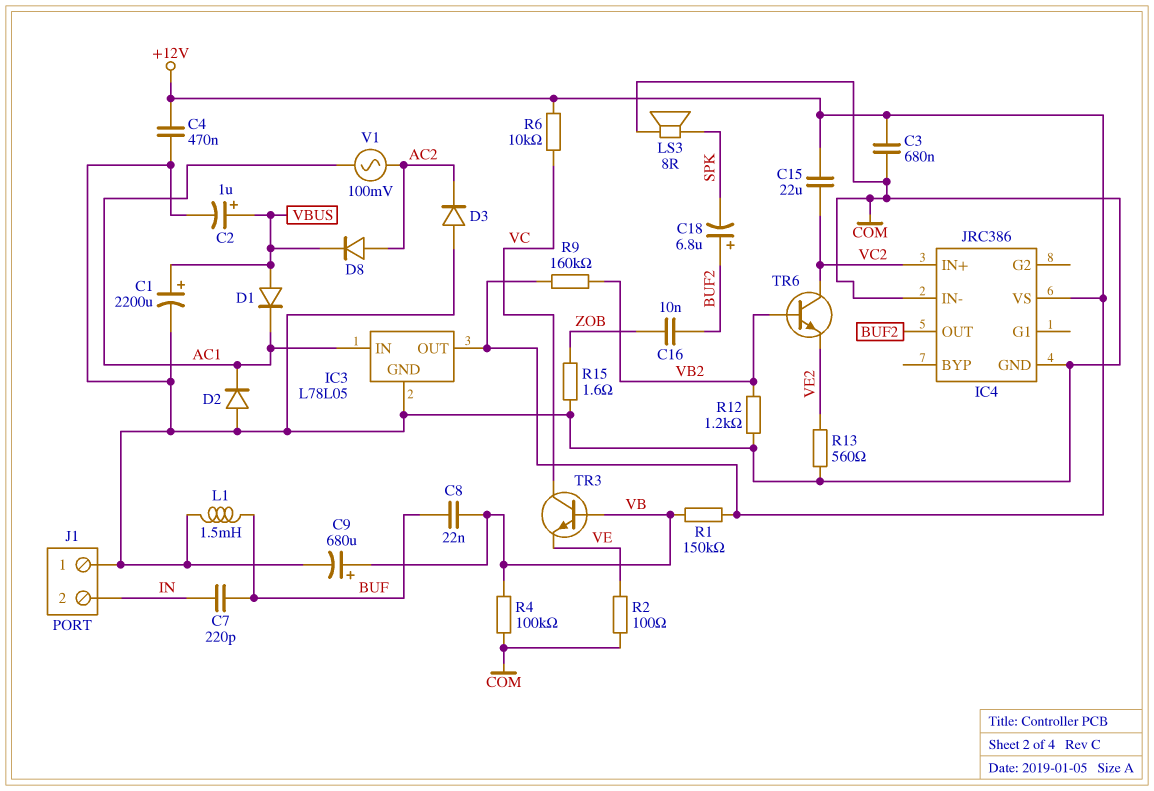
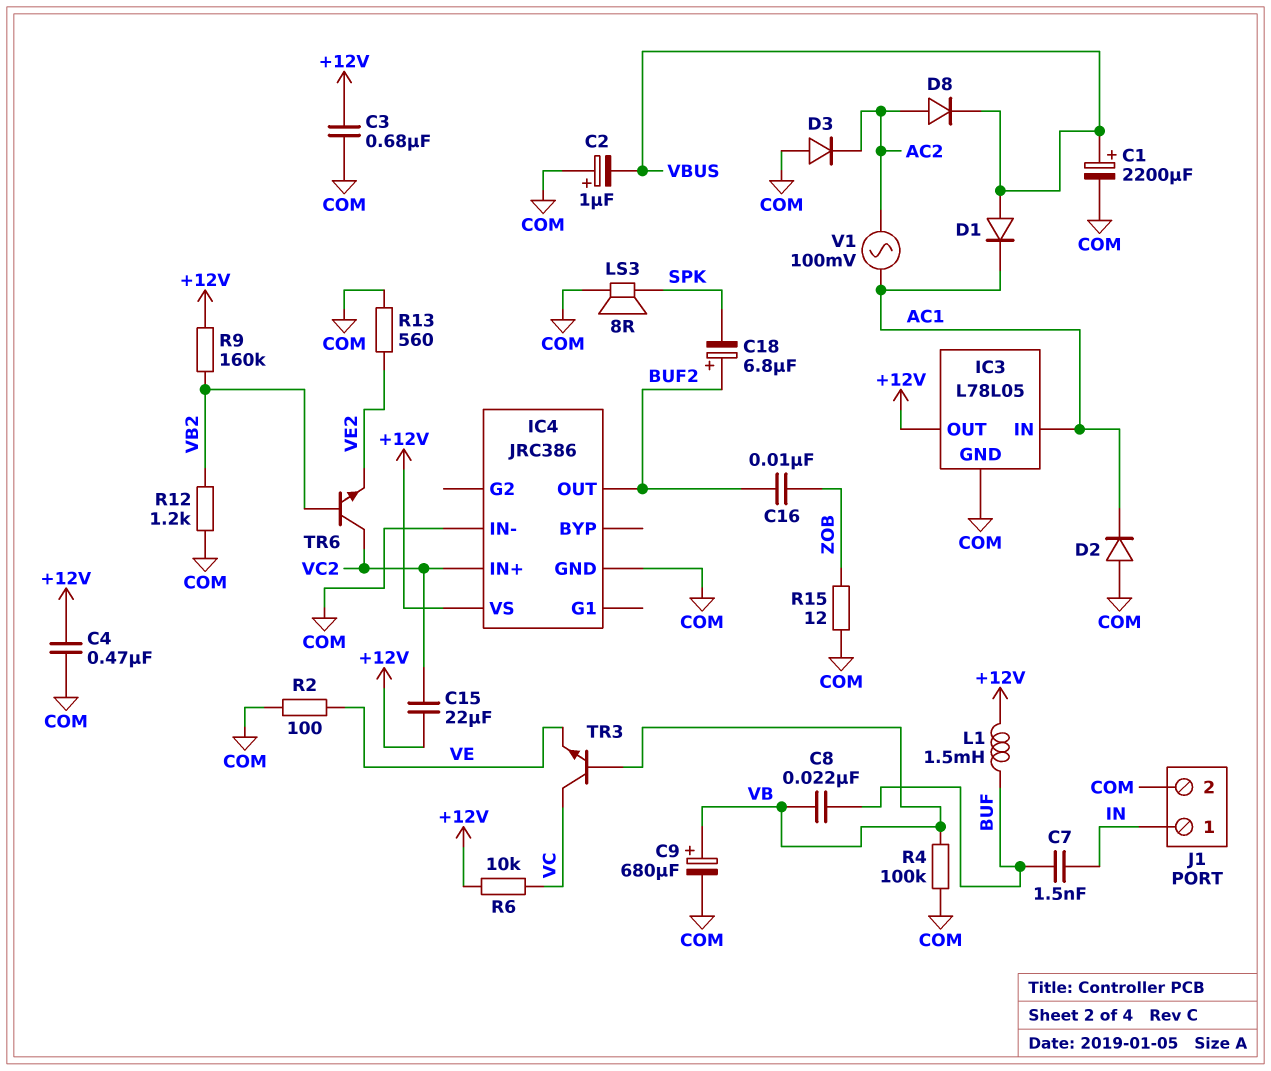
C2: 1uF (plus VBUS, minus COM) -> 1uF (plus COM, minus VBUS)
C7: 220pF (BUF, IN) -> 1.5nF (BUF, IN)
J1 pin 1: COM -> IN
J1 pin 2: IN -> COM
L1: 1.5mH (BUF, COM) -> 1.5mH (+12V, BUF)
R1: 150k (+12V, VB) -> none
R15: 1.6 (COM, ZOB) -> 12 (COM, ZOB)

